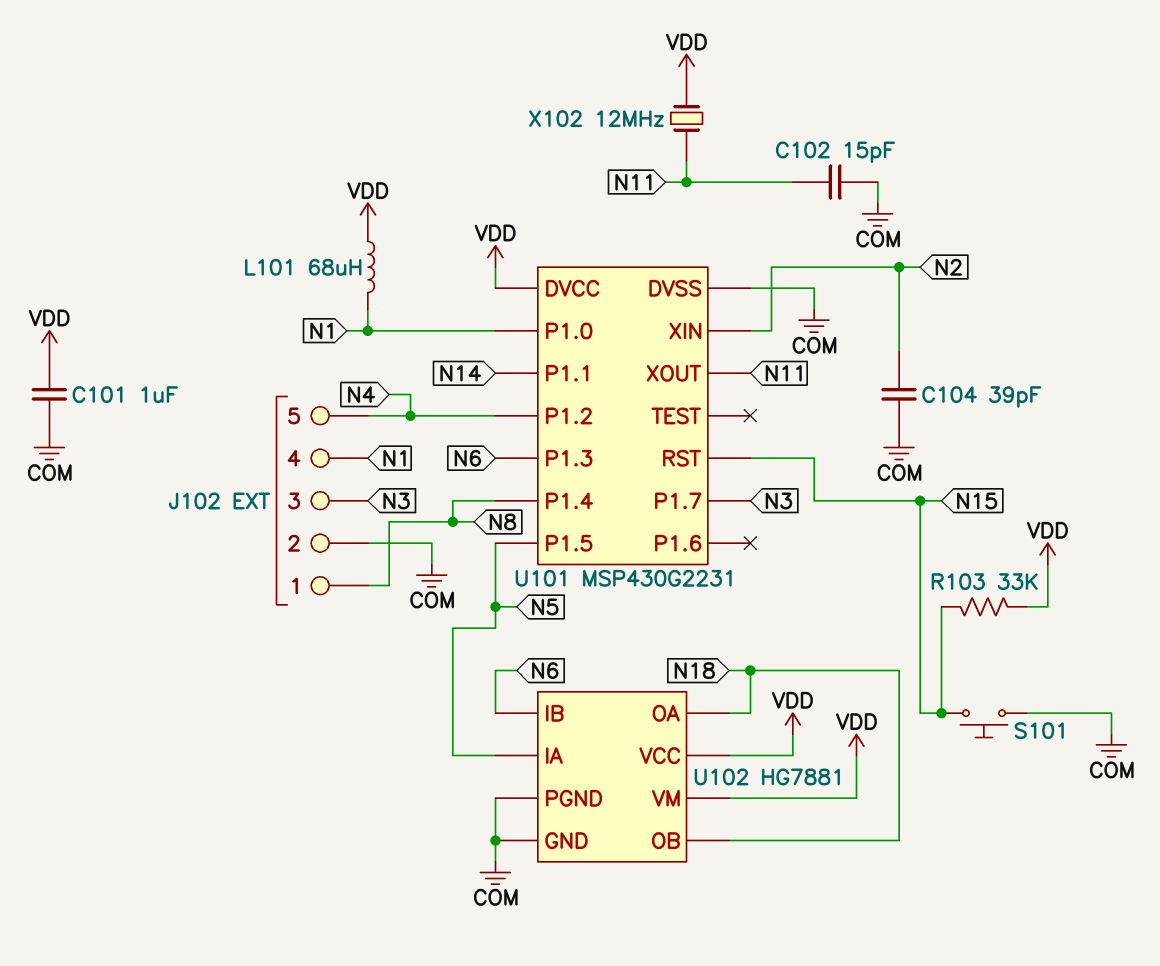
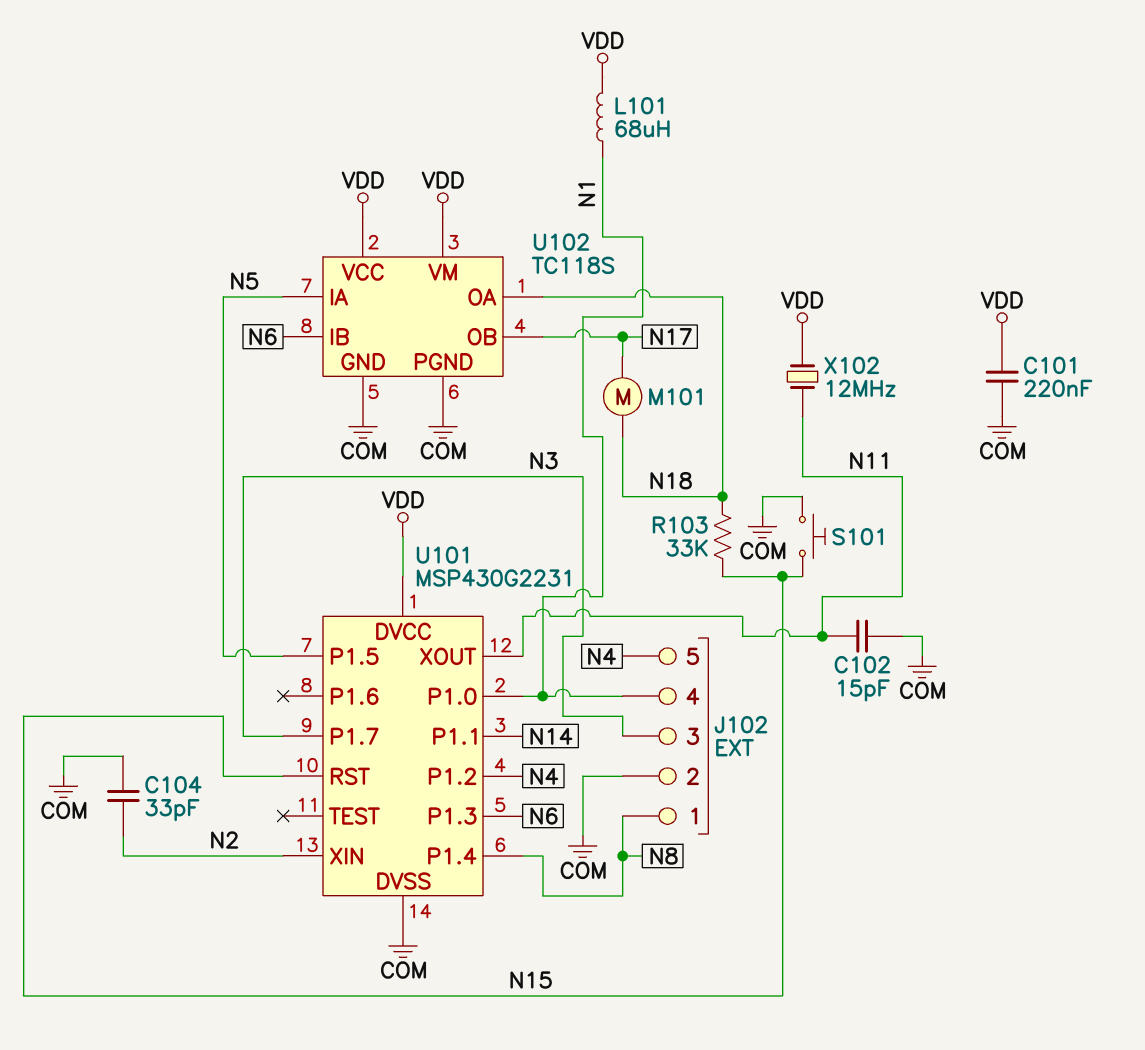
C101: 1uF (COM, VDD) -> 220nF (COM, VDD)
C104: 39pF (COM, N2) -> 33pF (COM, N2)
M101: none -> motor (N17, N18)
R103: 33k (N15, VDD) -> 33k (N15, N18)
U102: HG7881 -> TC118S
U102 pin OB: N18 -> N17

